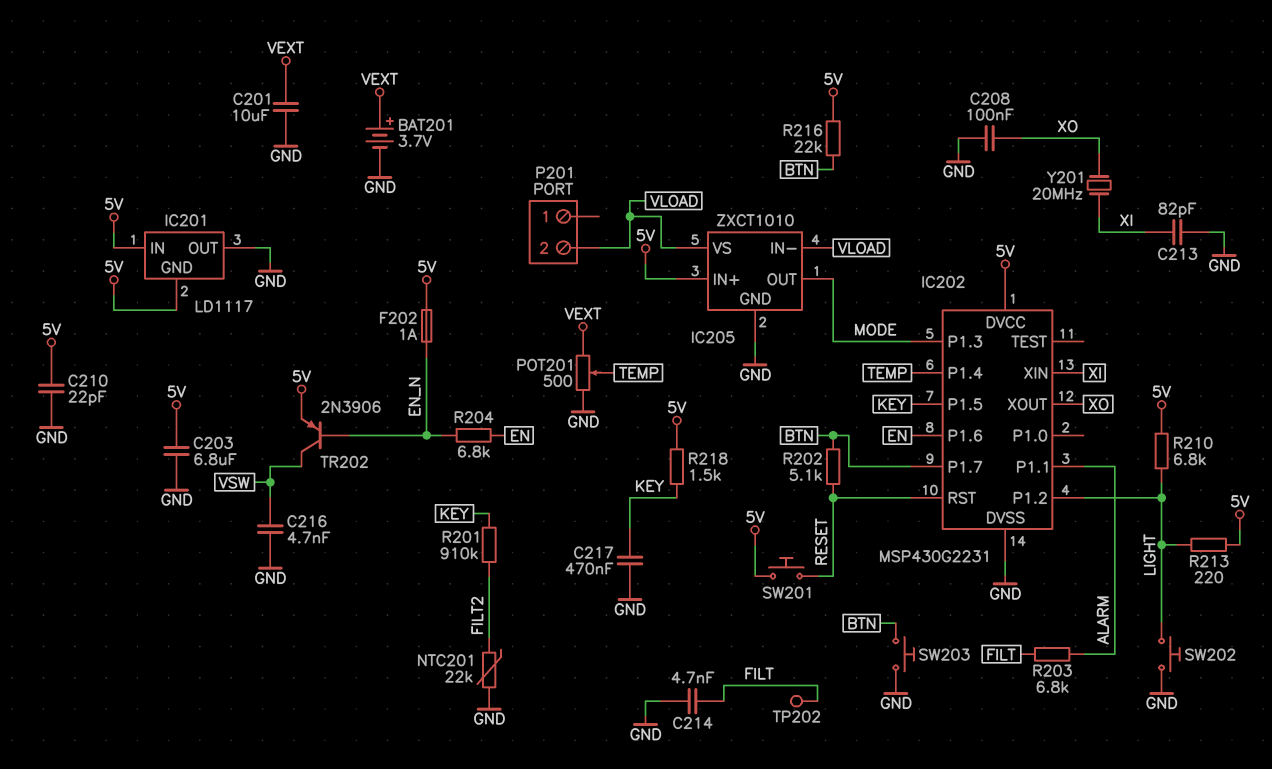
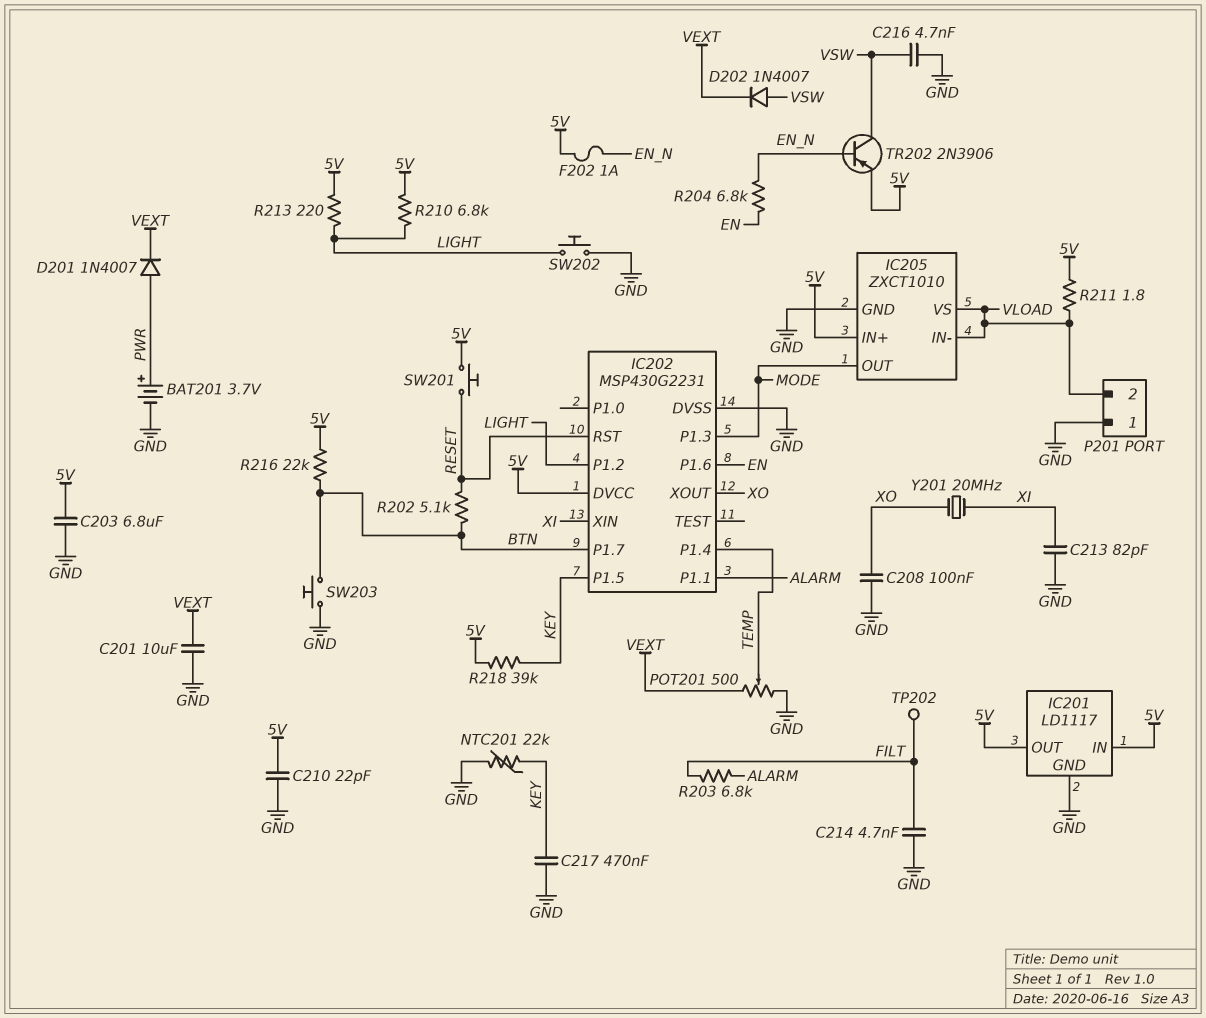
BAT201: 3.7V (plus VEXT, minus GND) -> 3.7V (plus PWR, minus GND)
D201: none -> diode 1N4007 (A PWR, K VEXT)
D202: none -> diode 1N4007 (A VSW, K VEXT)
IC201 pin GND: 5V -> GND
IC201 pin OUT: GND -> 5V
NTC201: 22k (FILT2, GND) -> 22k (GND, KEY)
P201 pin 1: none -> GND
R201: 910k (FILT2, KEY) -> none
R211: none -> 1.8 (5V, VLOAD)
R218: 1.5k (5V, KEY) -> 39k (5V, KEY)

